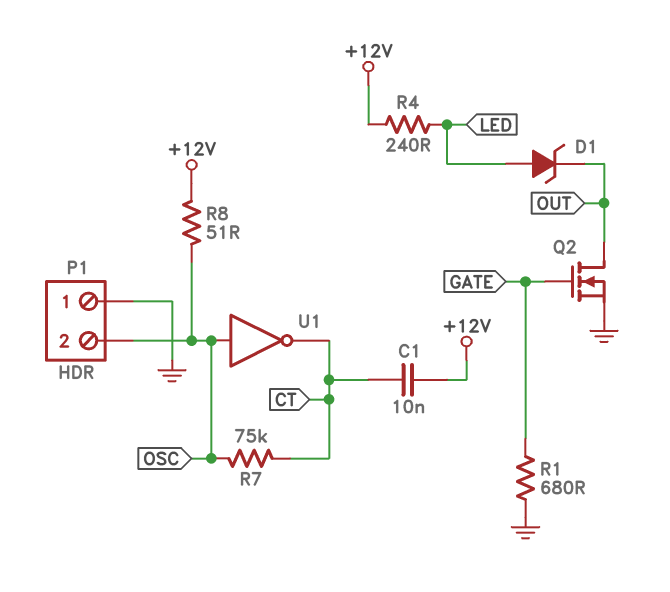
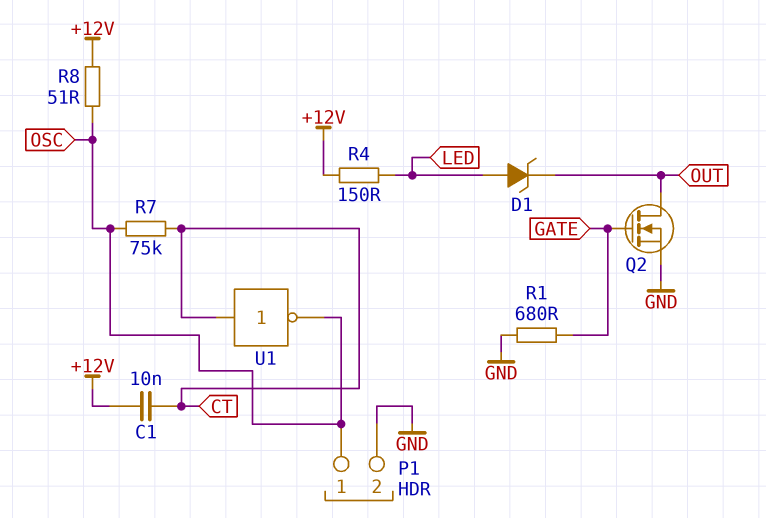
P1 pin 1: GND -> OSC
P1 pin 2: OSC -> GND
R4: 240 (+12V, LED) -> 150 (+12V, LED)
U1: NOT (in OSC, out CT) -> NOT (in CT, out OSC)

